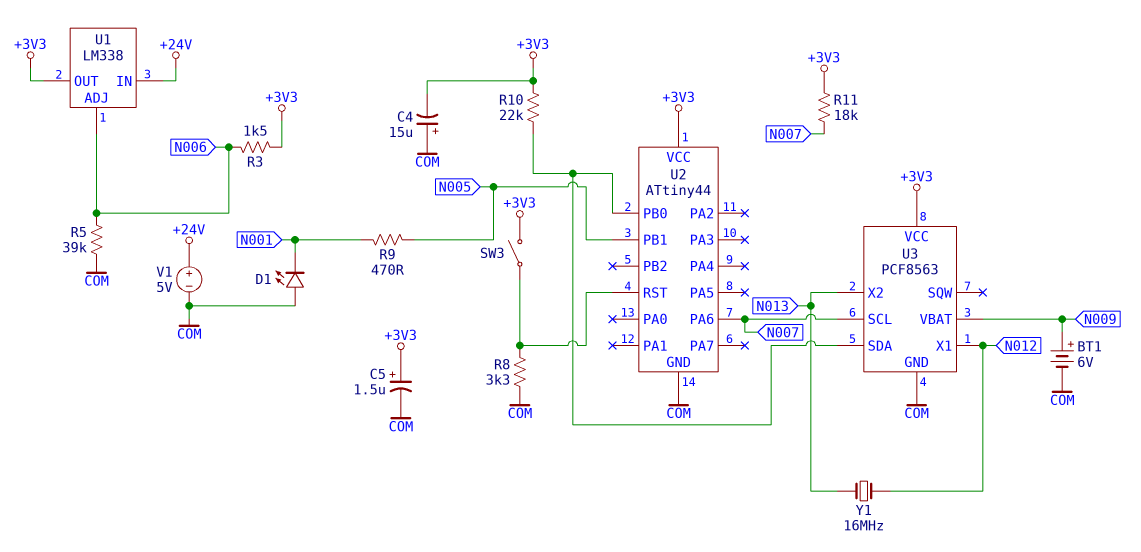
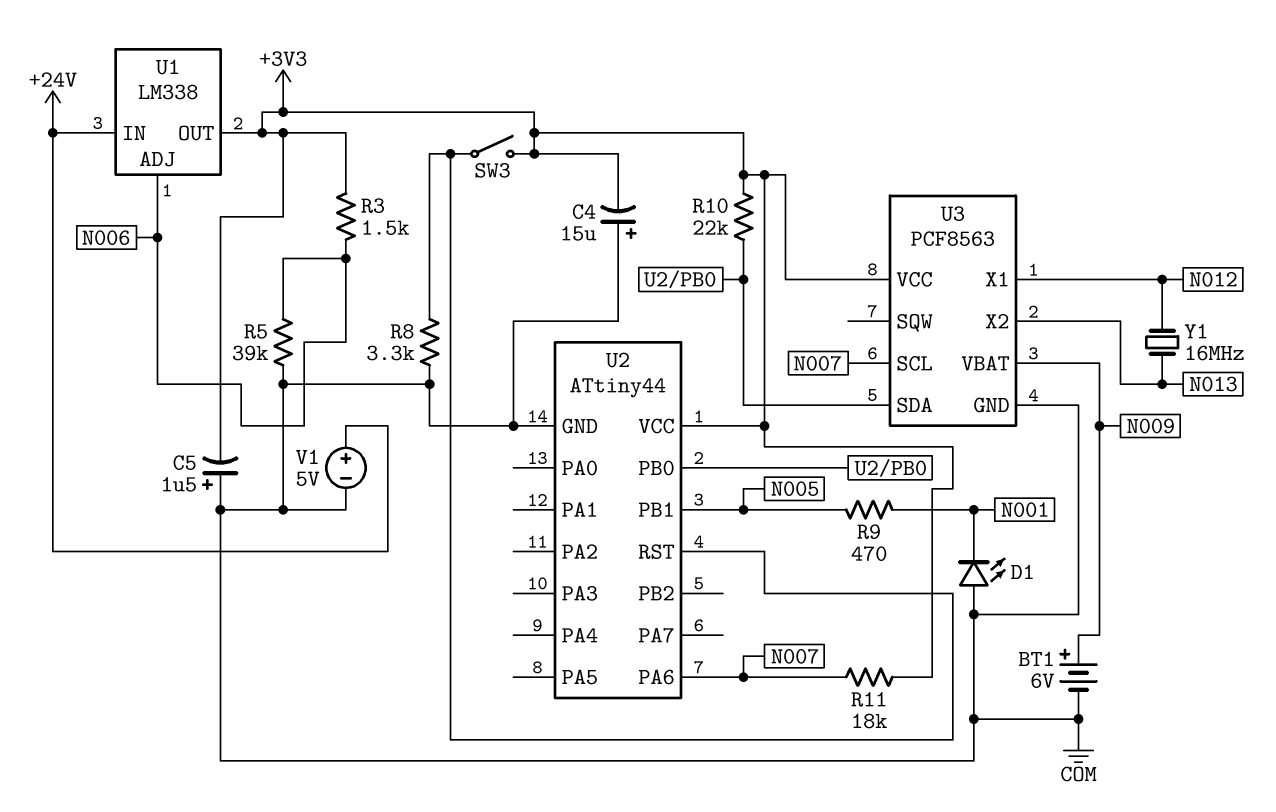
C5: 1.5uF (plus +3V3, minus COM) -> 1.5uF (plus COM, minus +3V3)

